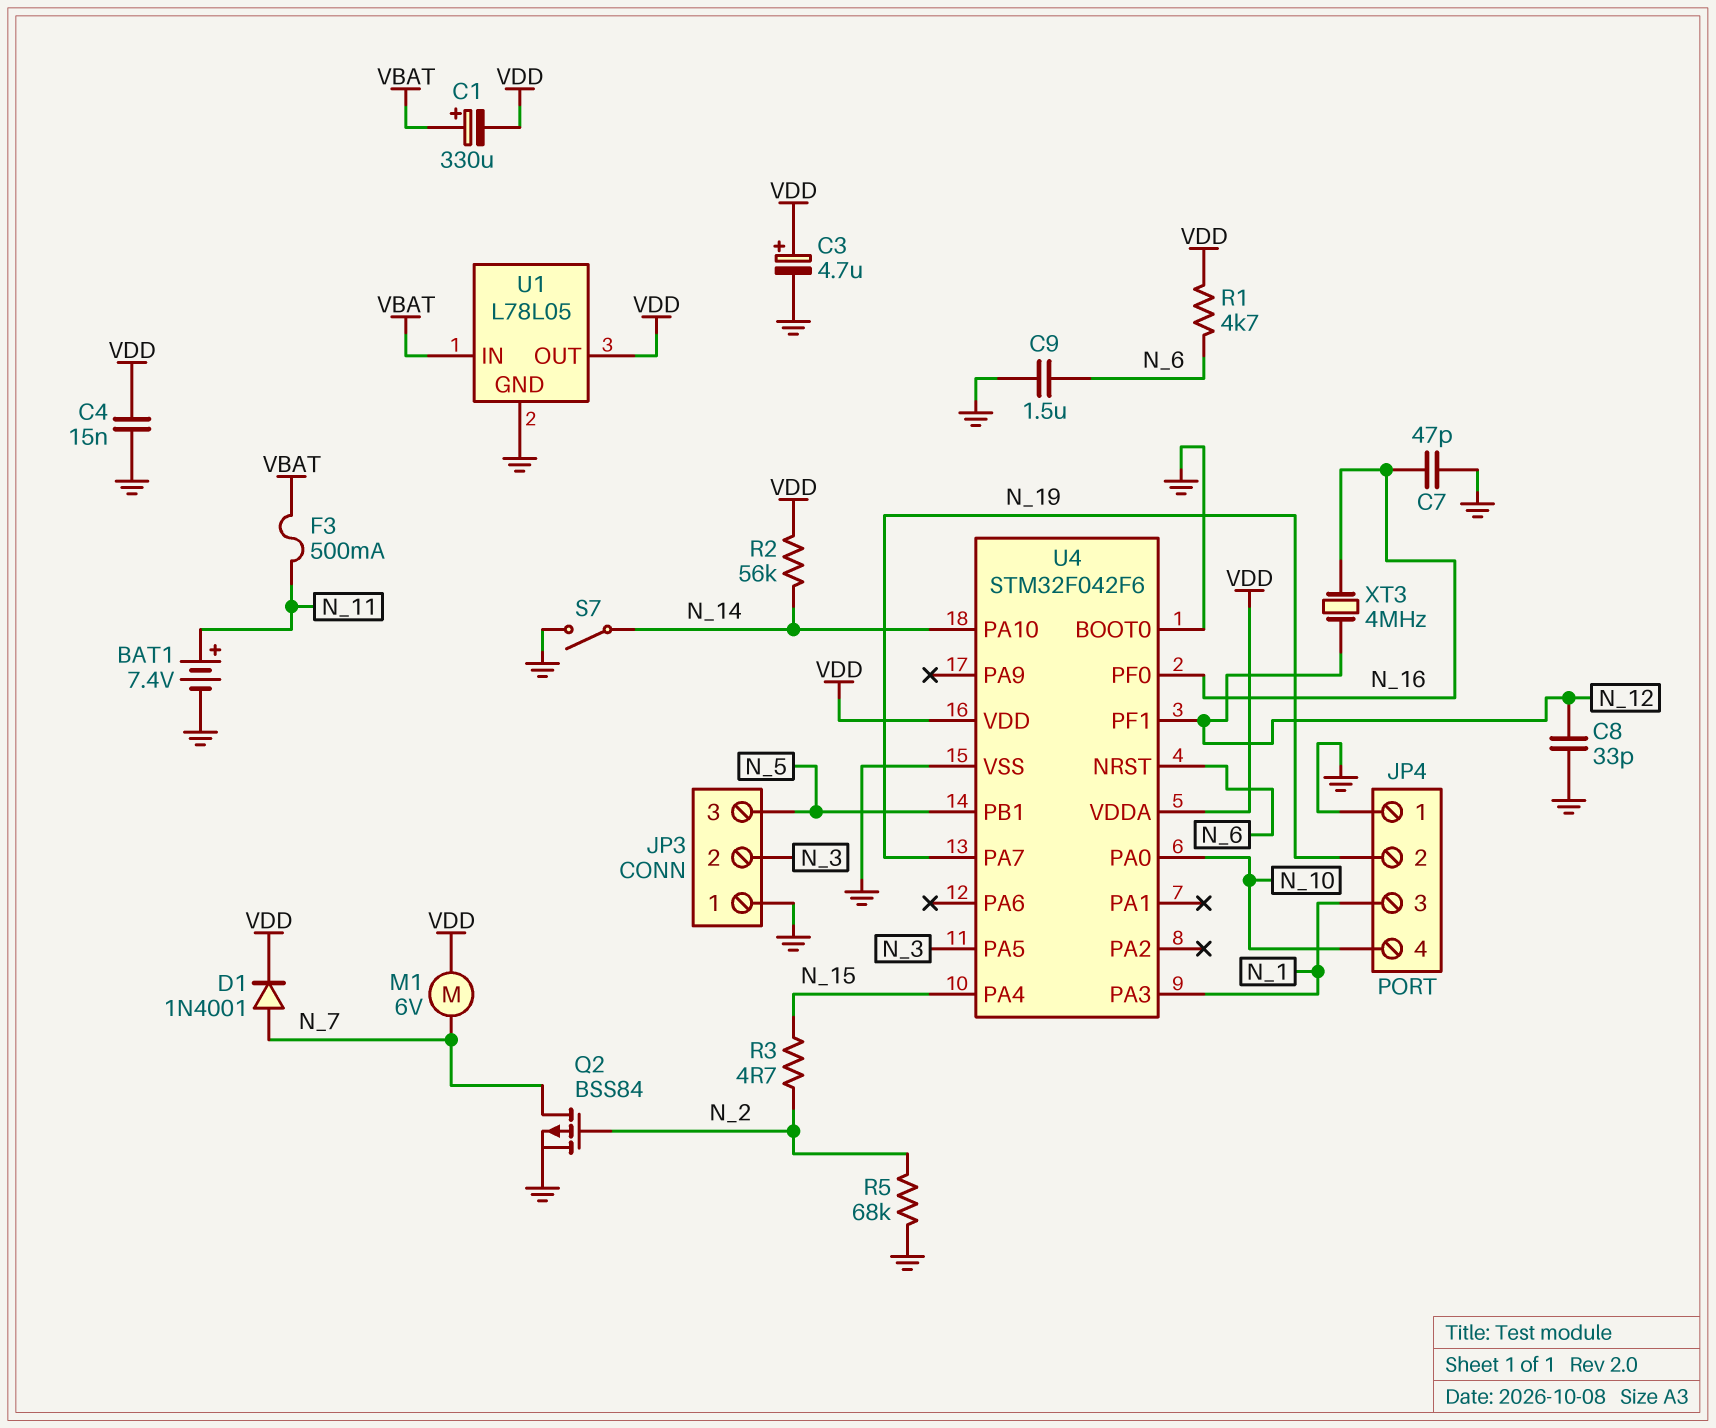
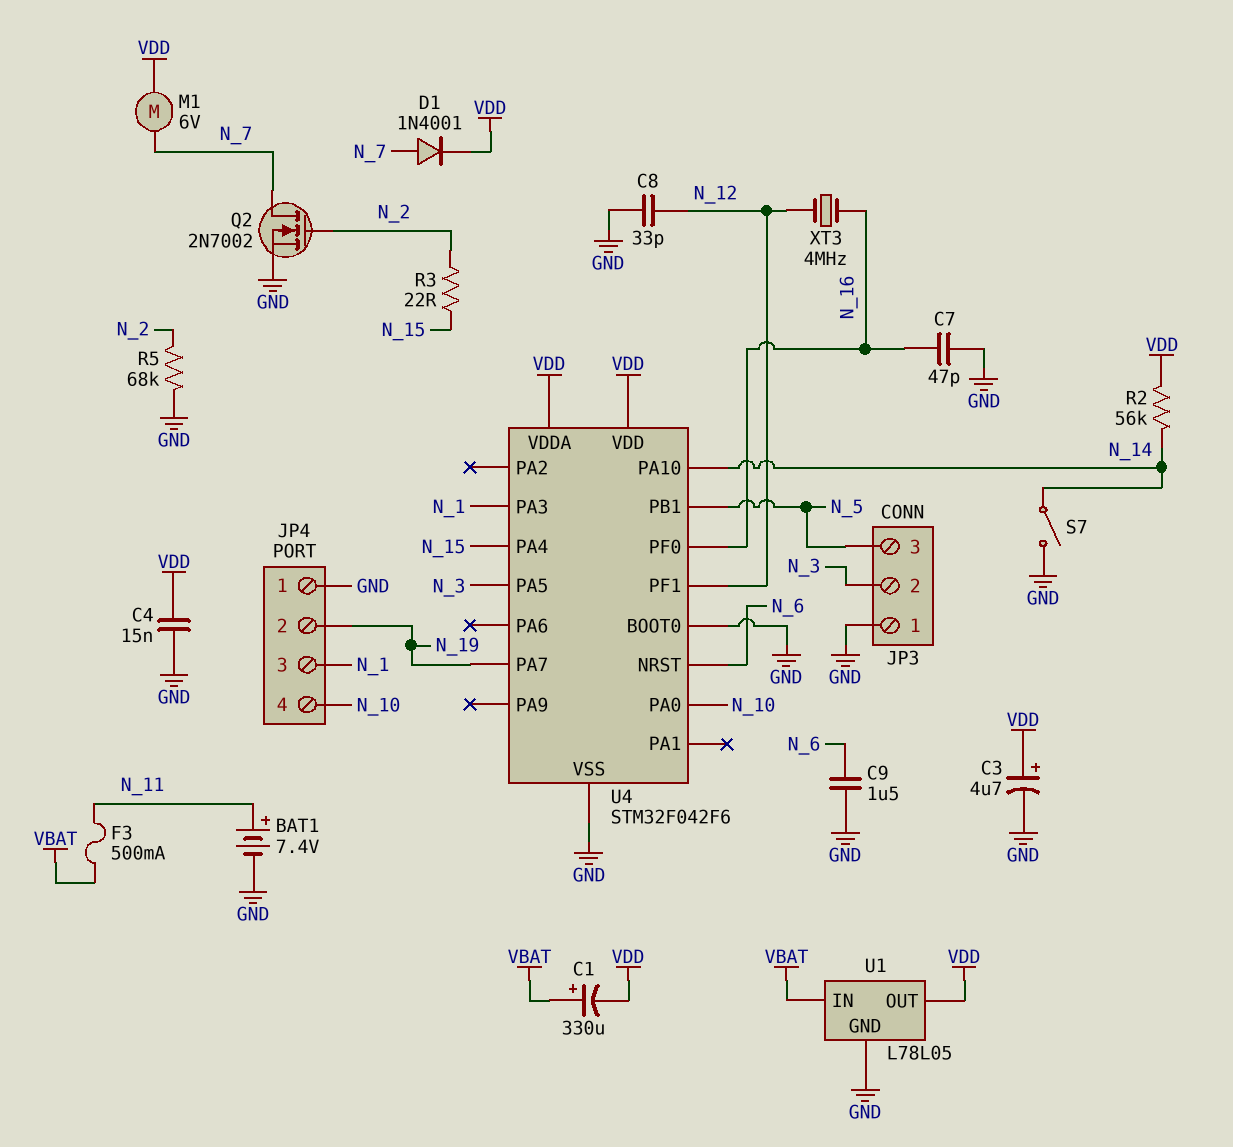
Q2: PMOS BSS84 (G N_2, D N_7, S GND) -> NMOS 2N7002 (G N_2, D N_7, S GND)
R1: 4.7k (N_6, VDD) -> none
R3: 4.7 (N_2, N_15) -> 22 (N_2, N_15)

